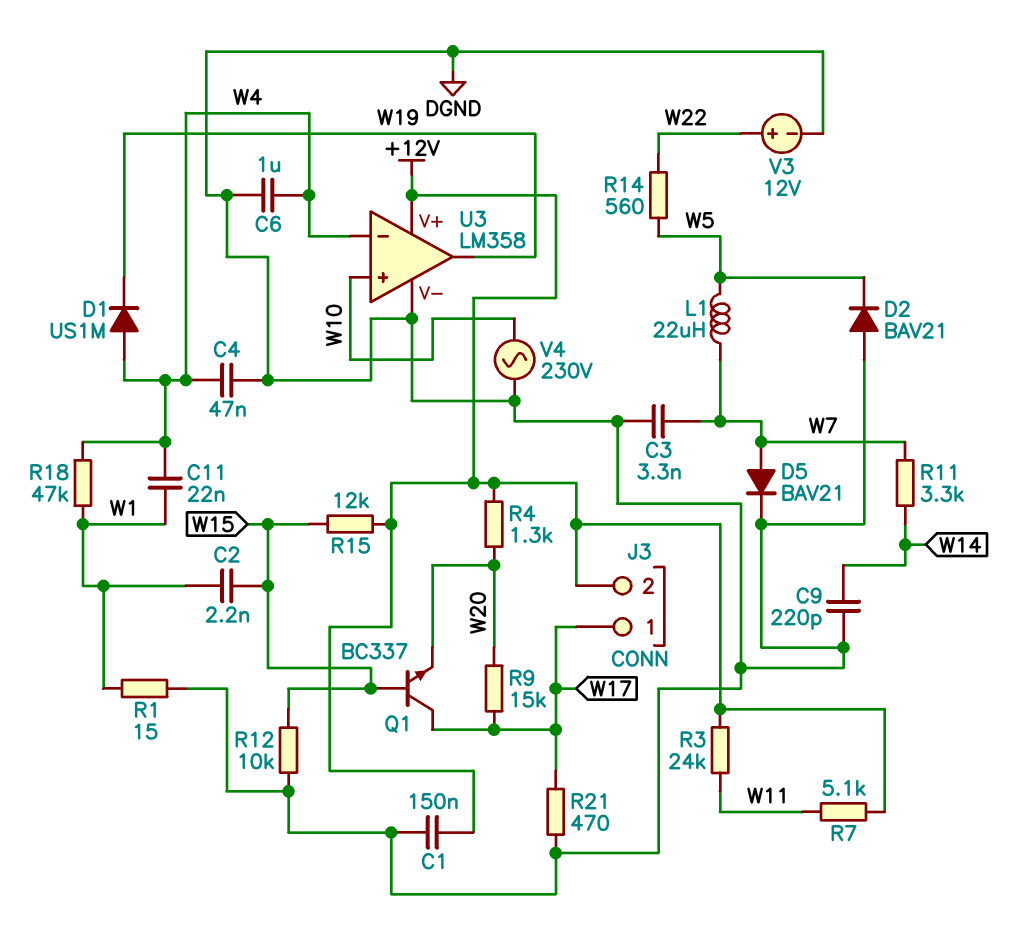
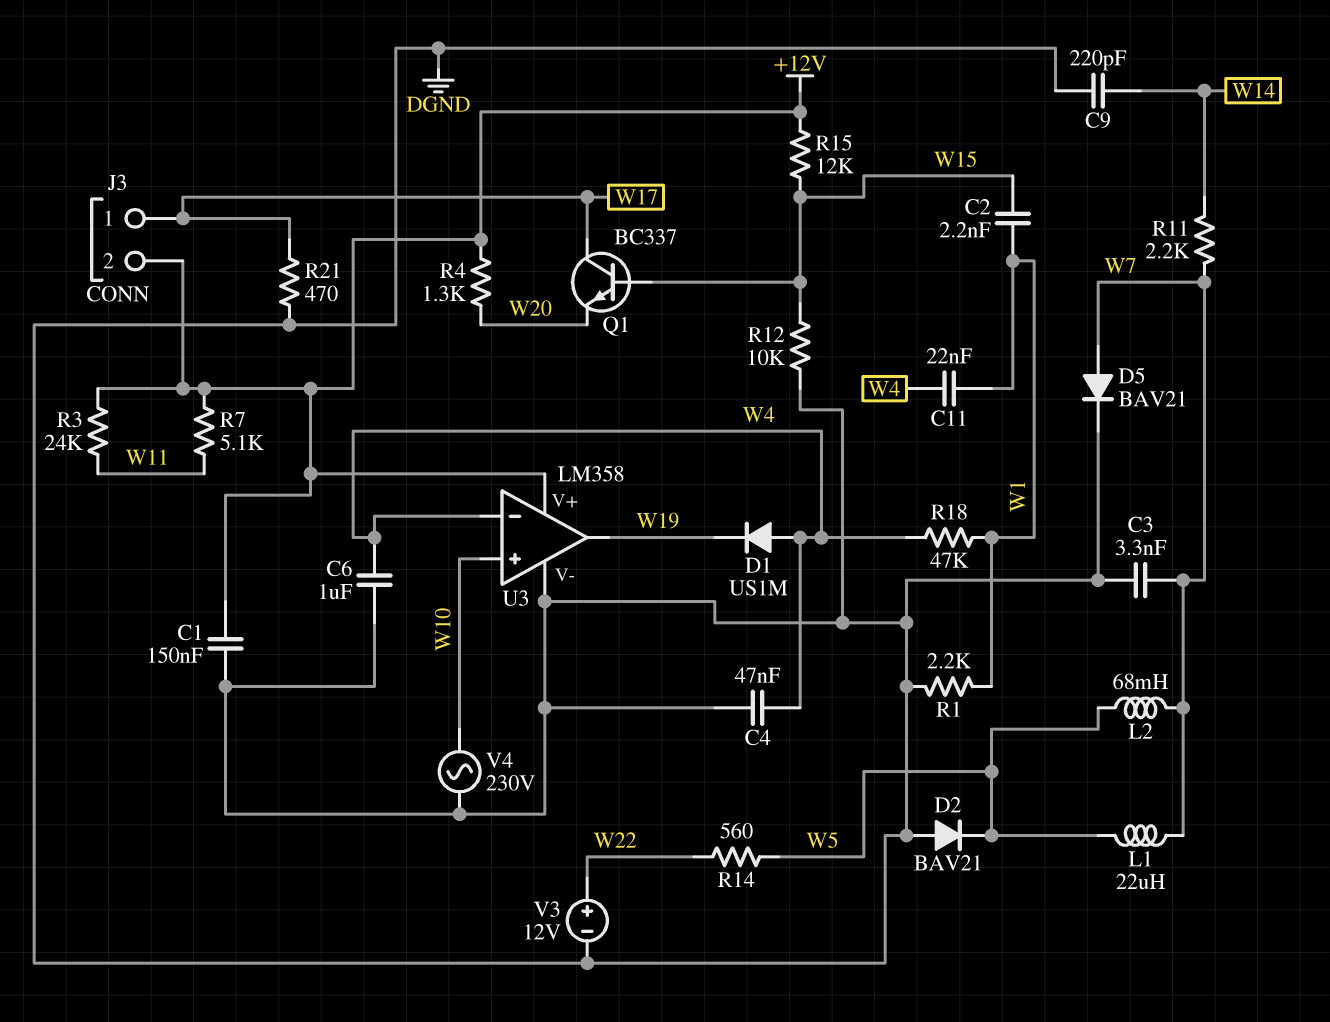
L2: none -> 68mH (W5, W7)
R1: 15 (DGND, W1) -> 2.2k (DGND, W1)
R9: 15k (W17, W20) -> none
R11: 3.3k (W7, W14) -> 2.2k (W7, W14)

